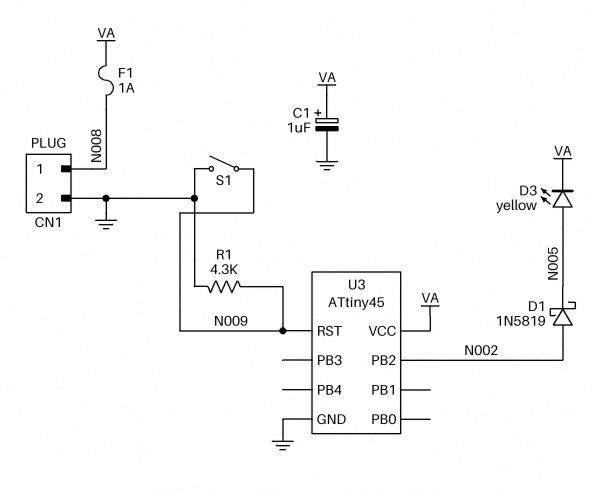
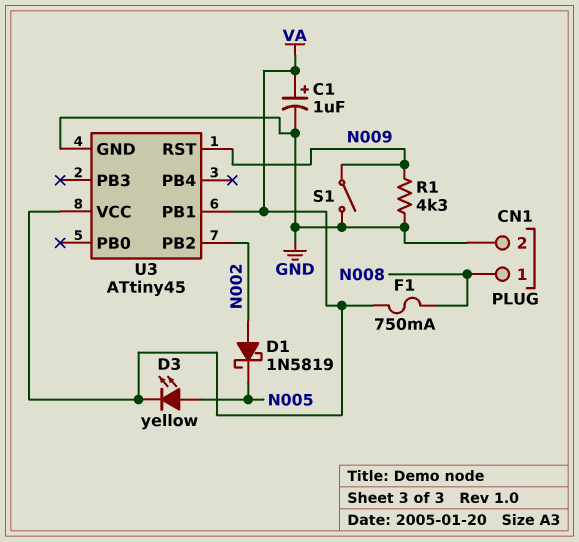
F1: 1A (N008, VA) -> 750mA (N008, VA)
U3 pin PB1: none -> VA

